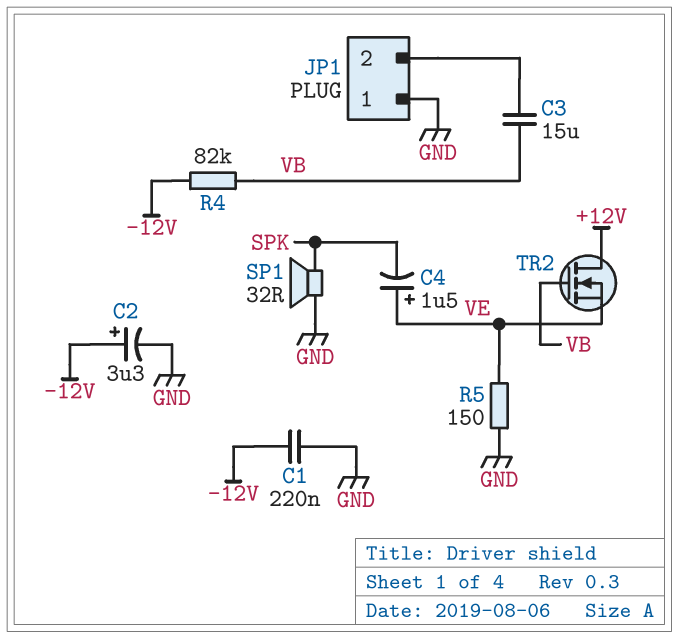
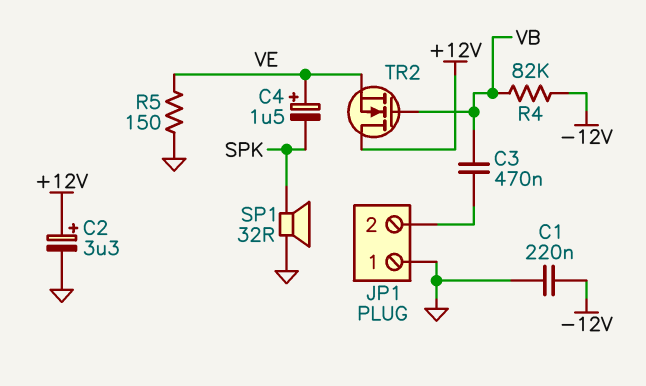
C2: 3.3uF (plus -12V, minus GND) -> 3.3uF (plus +12V, minus GND)
C3: 15uF (JP1/2, VB) -> 470nF (JP1/2, VB)

